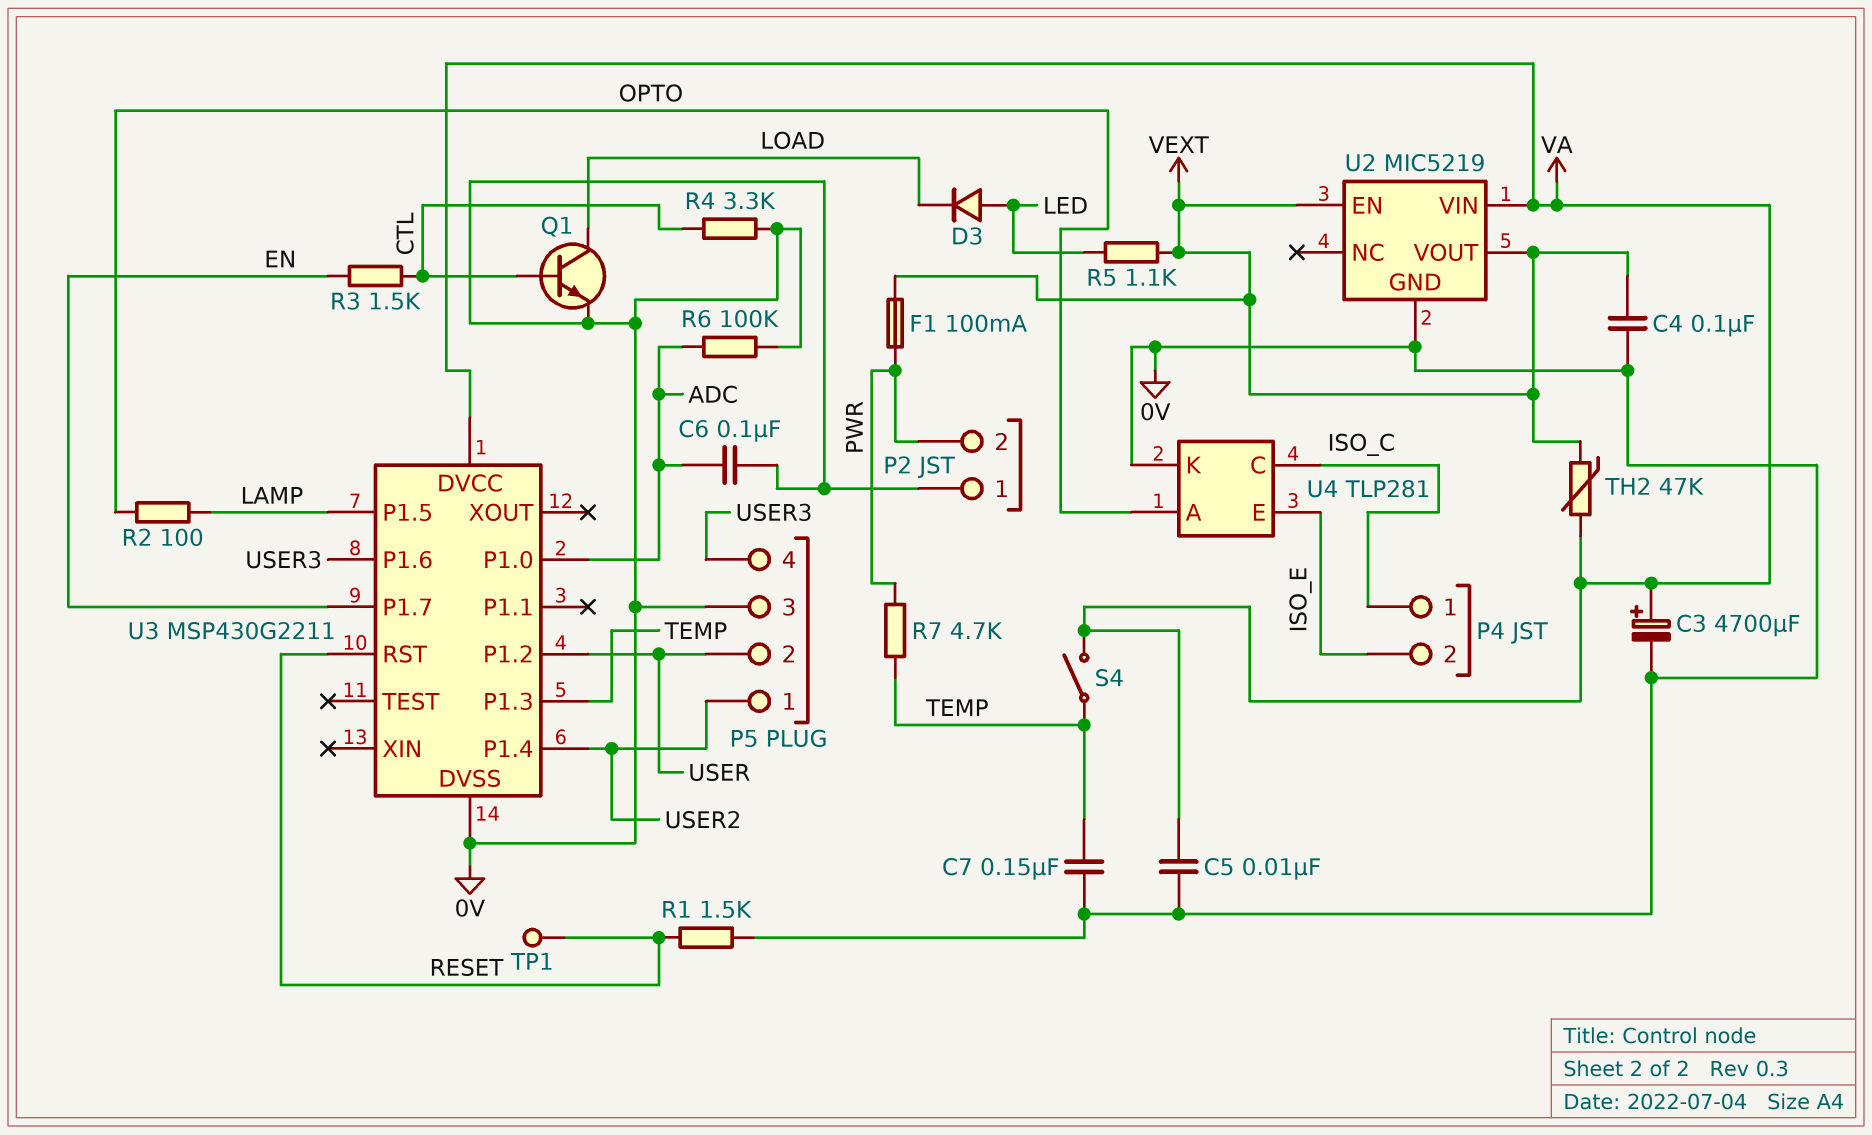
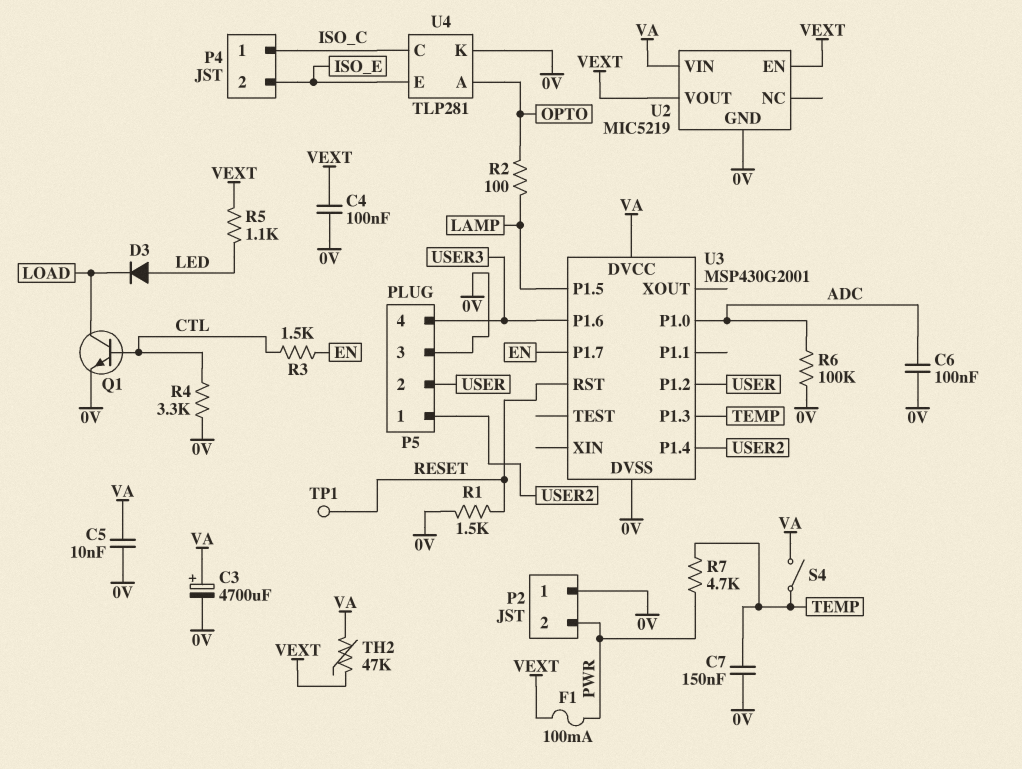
U3: MSP430G2211 -> MSP430G2001

